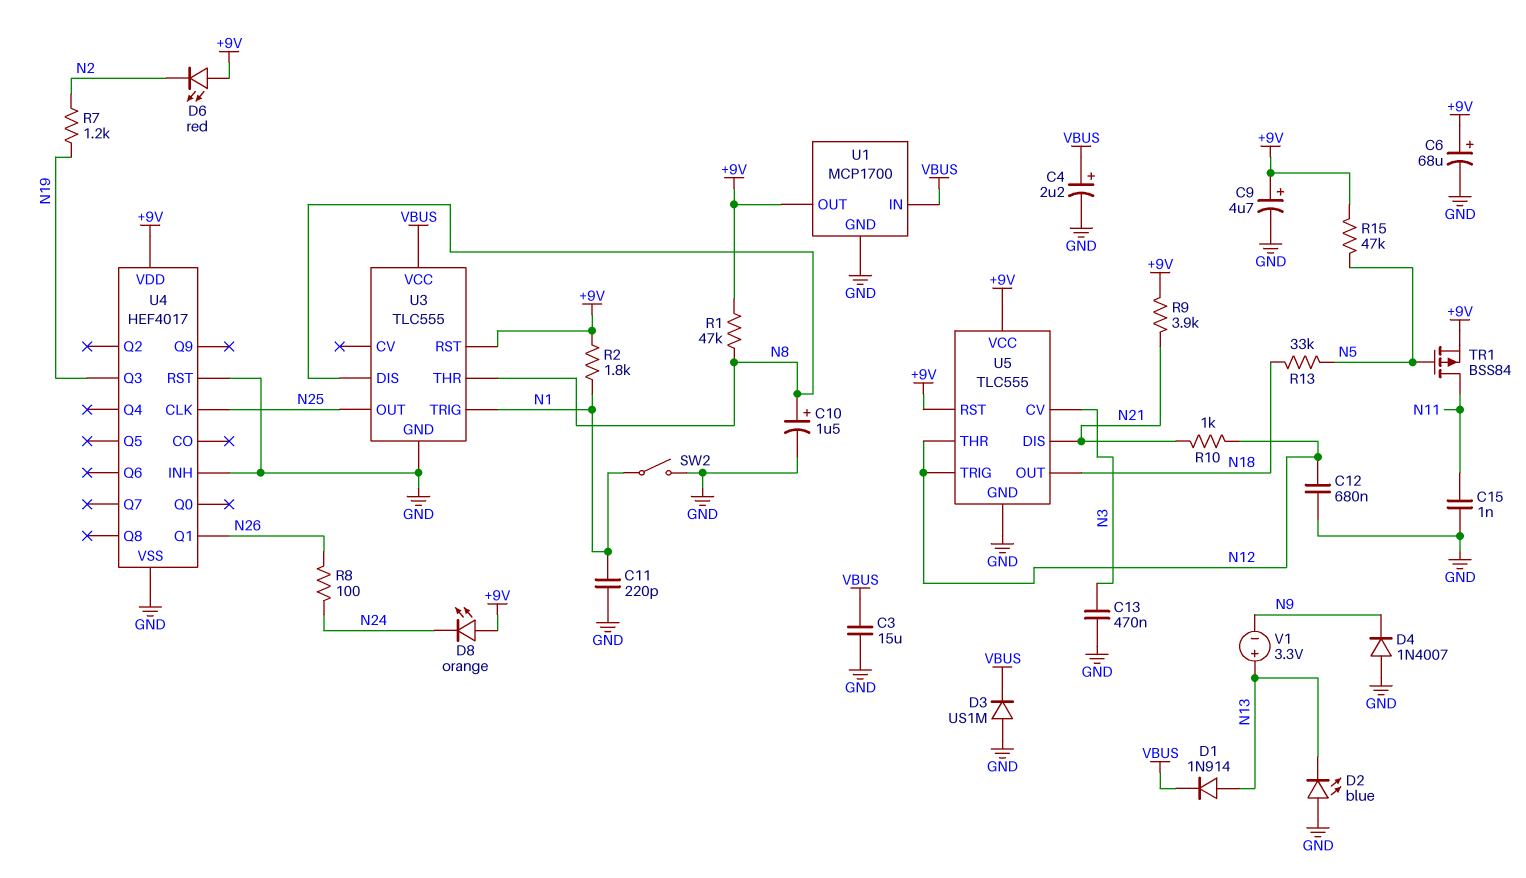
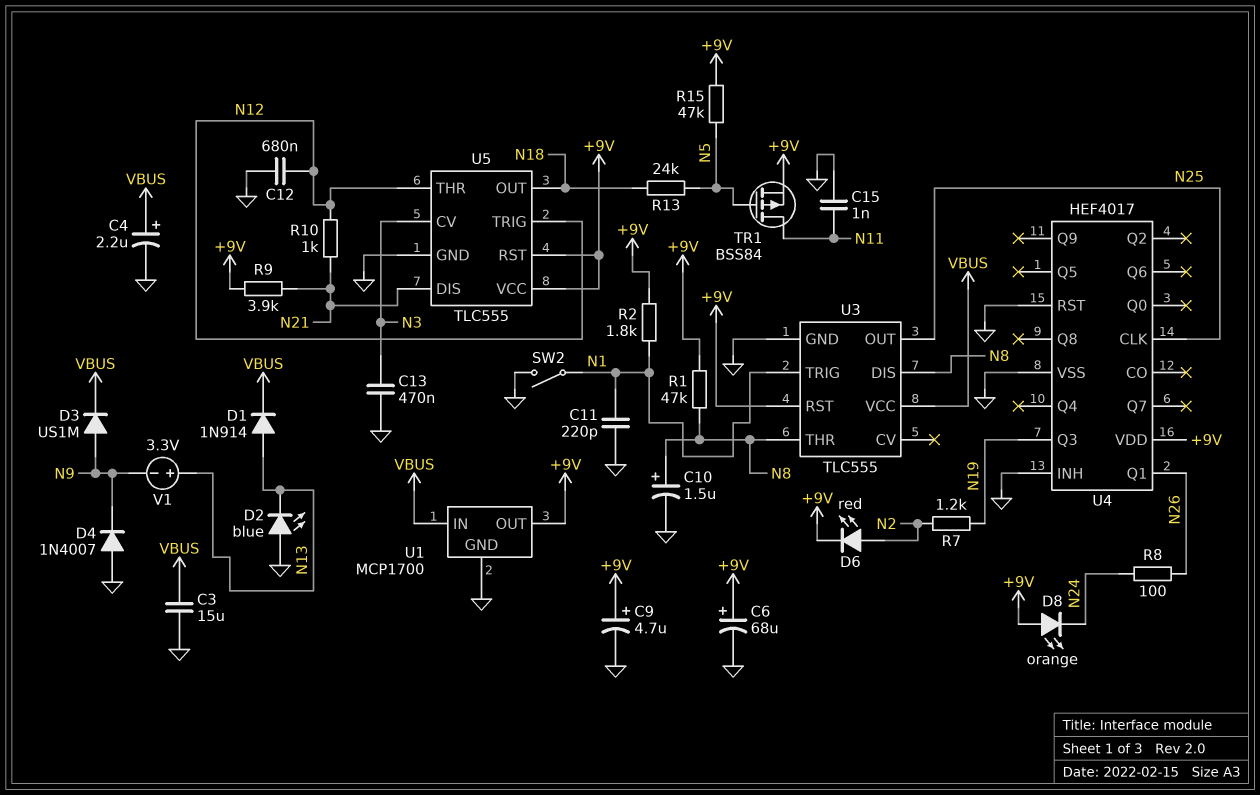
D3: diode US1M (A GND, K VBUS) -> diode US1M (A N9, K VBUS)
D6: LED red (A +9V, K N2) -> LED red (A N2, K +9V)
R13: 33k (N5, N18) -> 24k (N5, N18)

